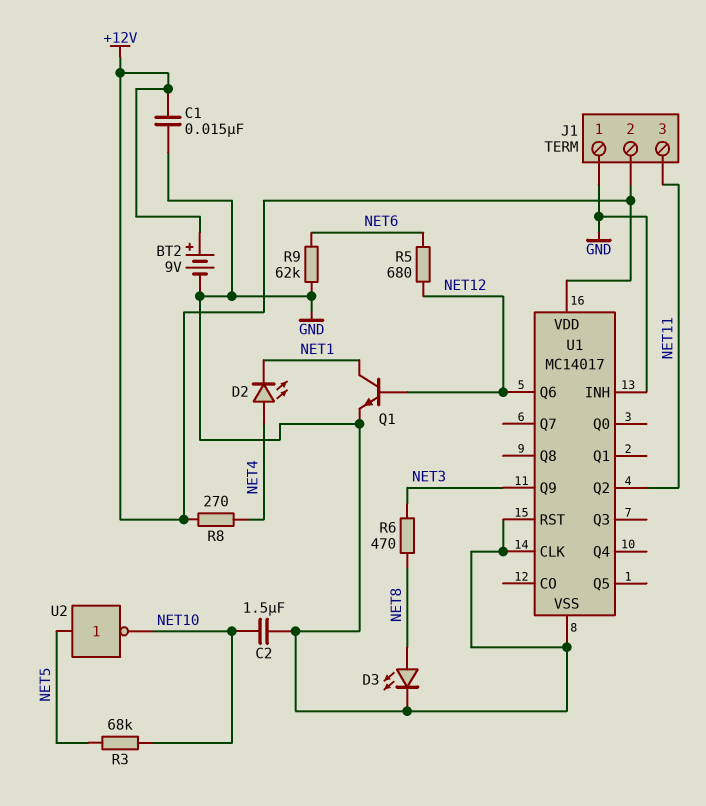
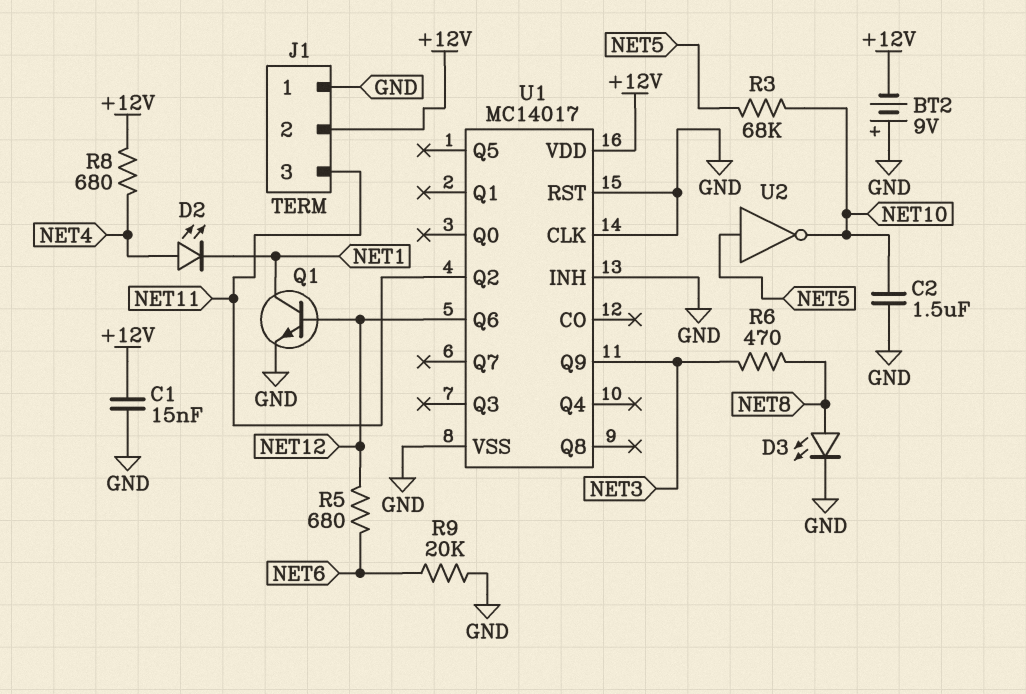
BT2: 9V (plus +12V, minus GND) -> 9V (plus GND, minus +12V)
R8: 270 (+12V, NET4) -> 680 (+12V, NET4)
R9: 62k (GND, NET6) -> 20k (GND, NET6)

